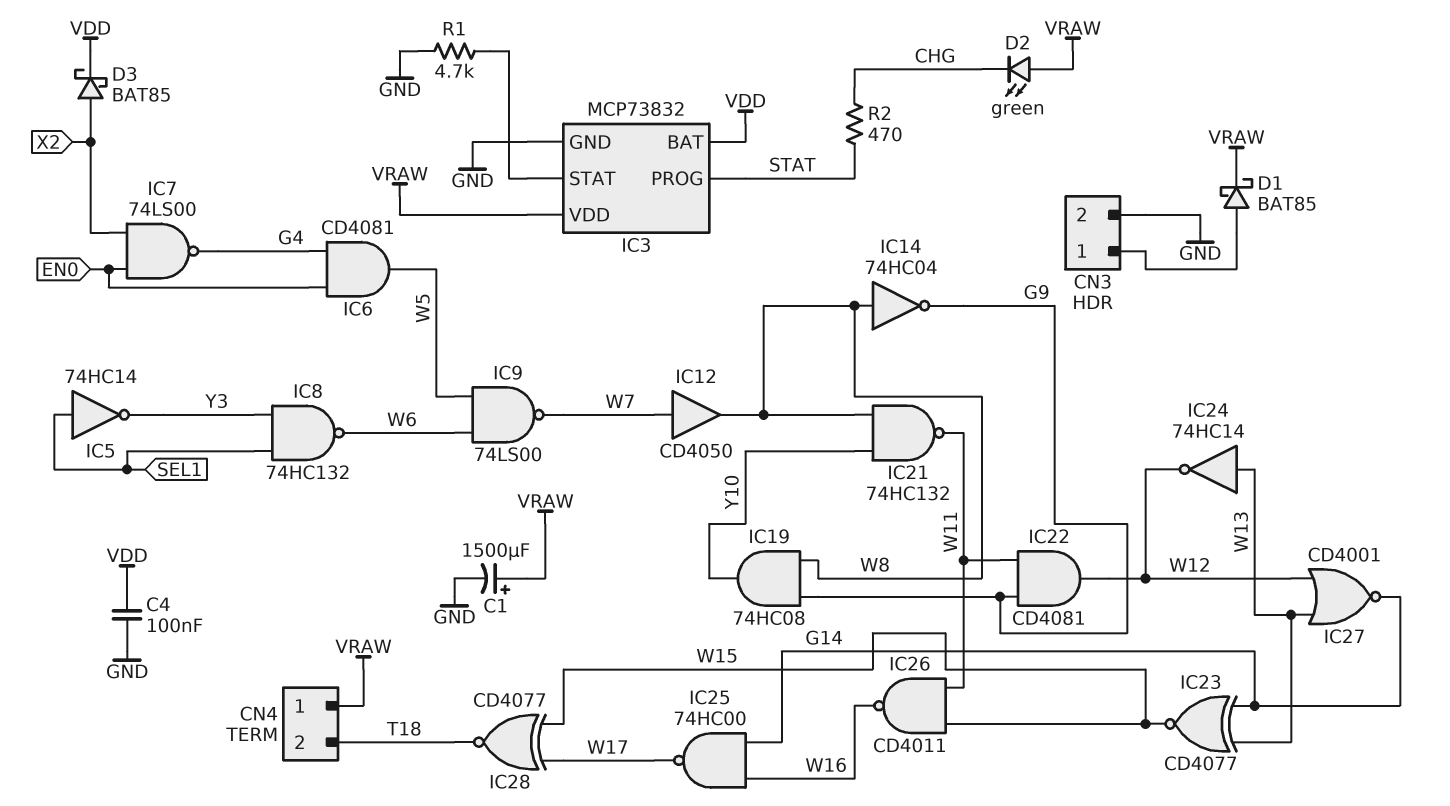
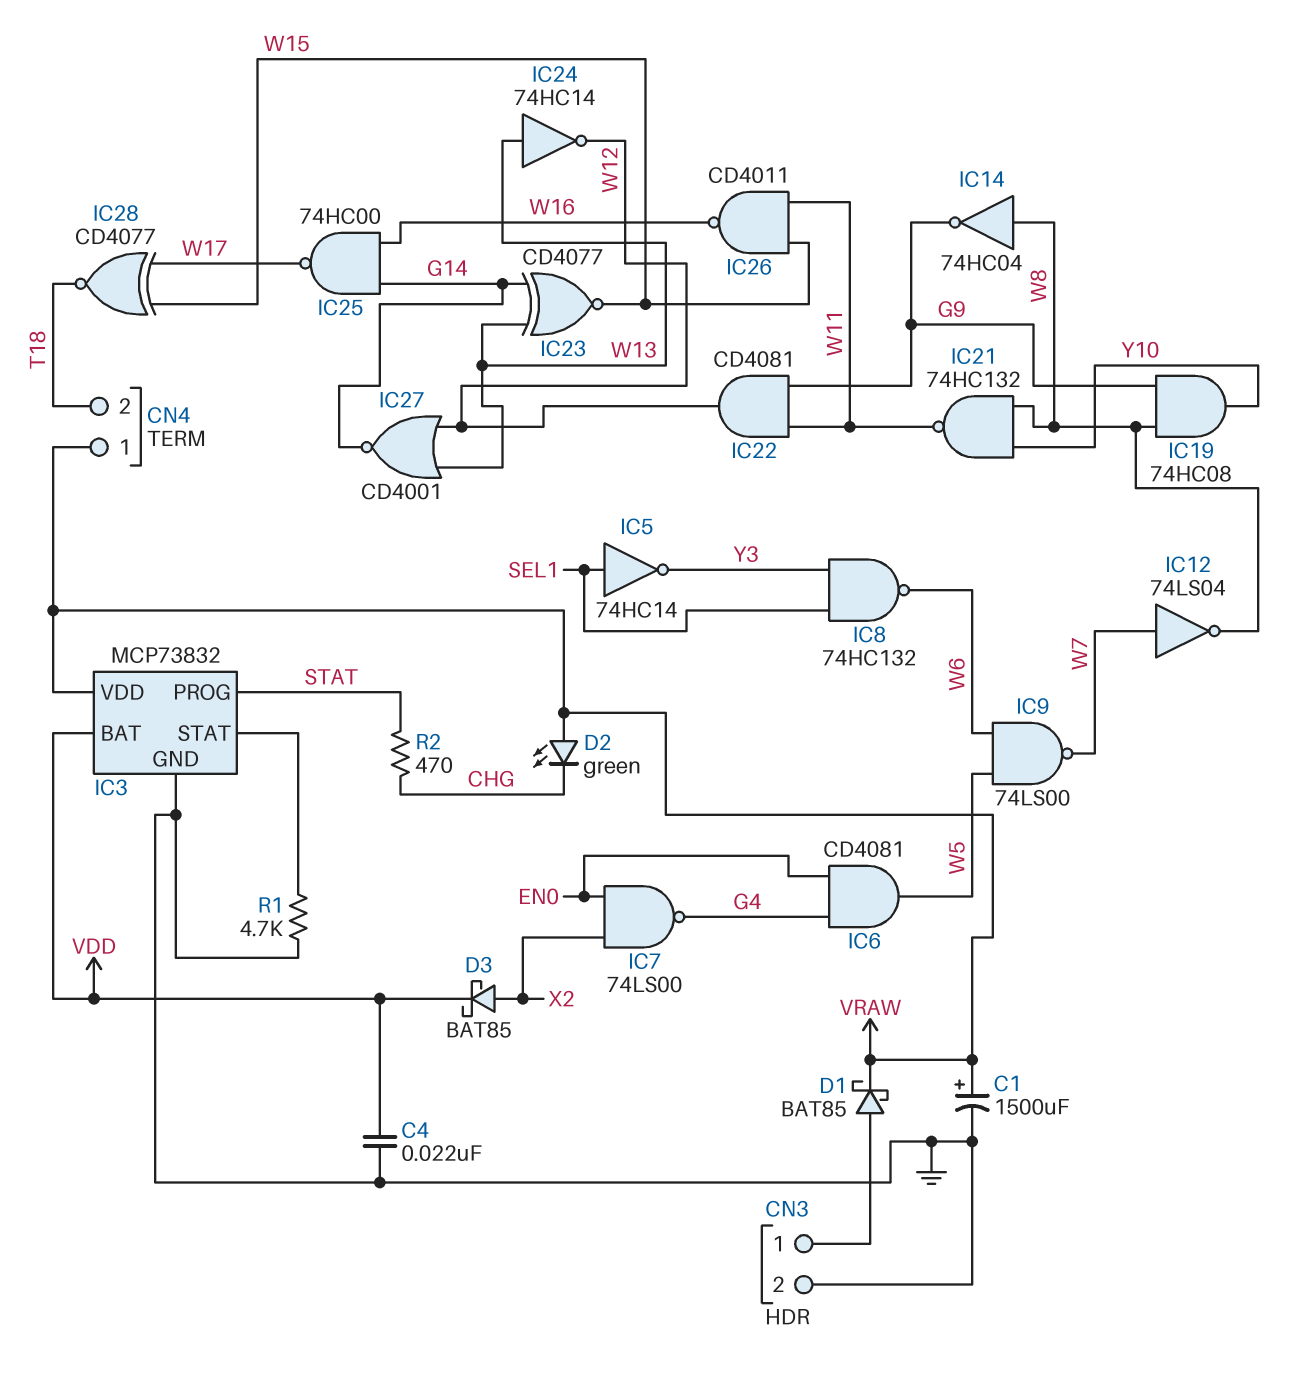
C4: 100nF (GND, VDD) -> 22nF (GND, VDD)
IC12: buffer CD4050 (in W7, out W8) -> NOT 74LS04 (in W7, out W8)

